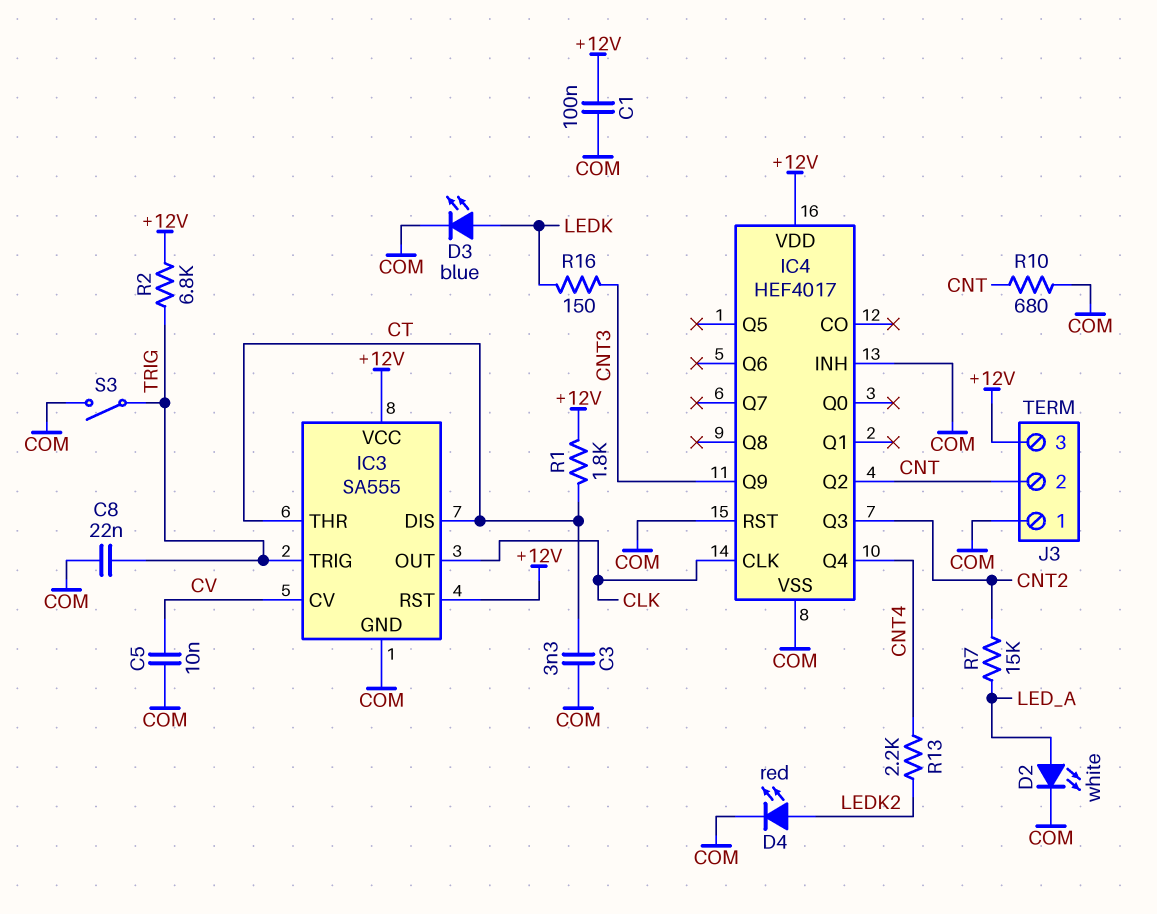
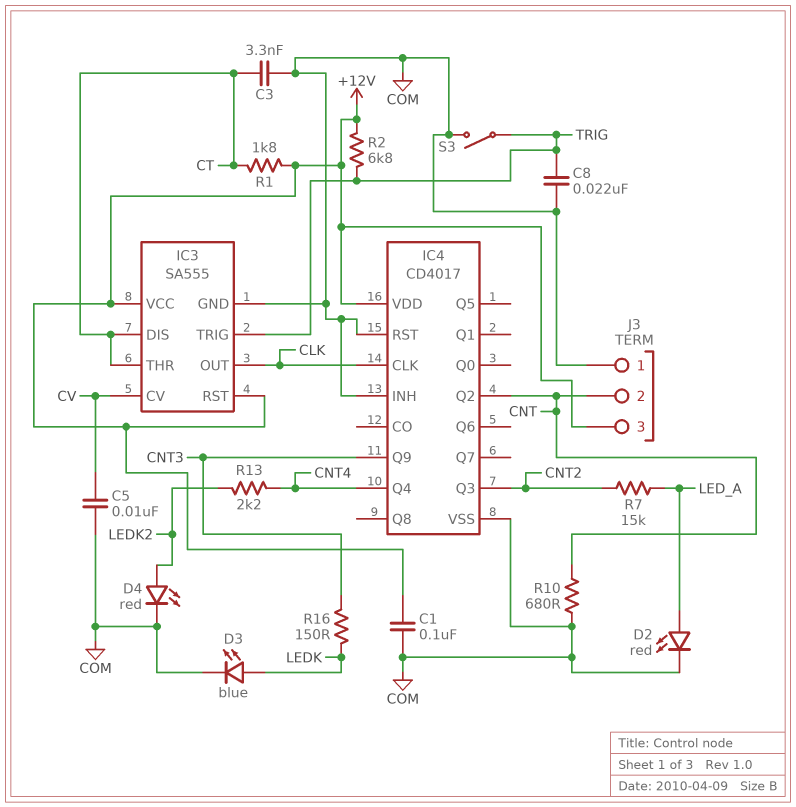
D2: LED white (A LED_A, K COM) -> LED red (A LED_A, K COM)
IC4: HEF4017 -> CD4017

